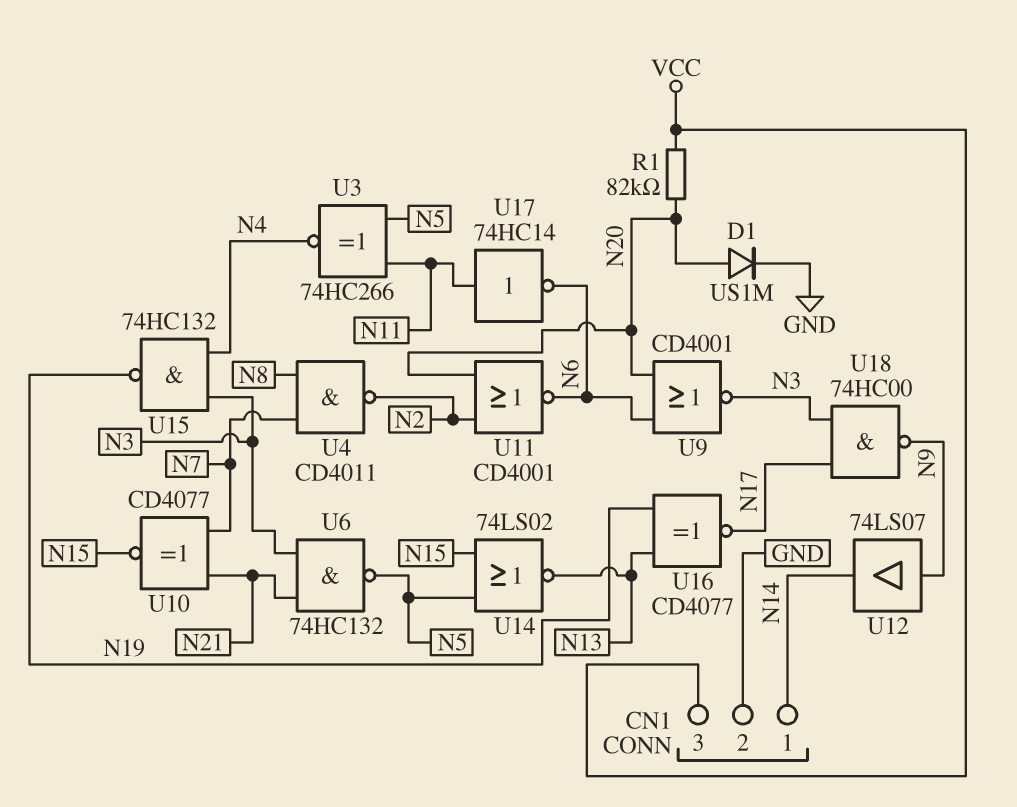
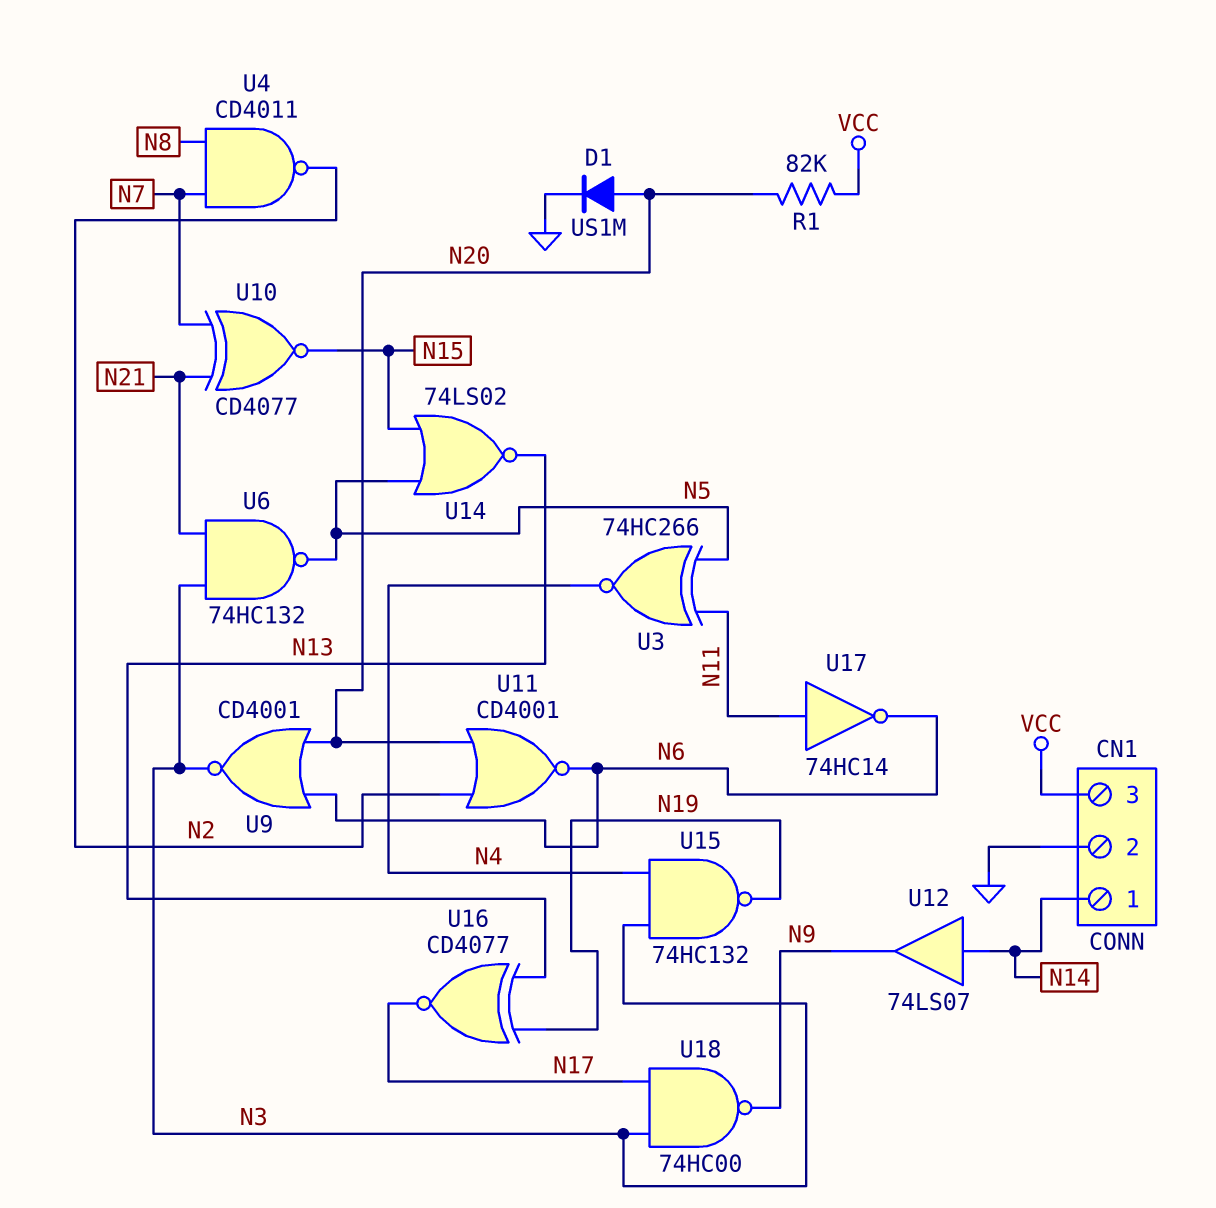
U12: buffer 74LS07 (in N9, out N14) -> buffer 74LS07 (in N14, out N9)

